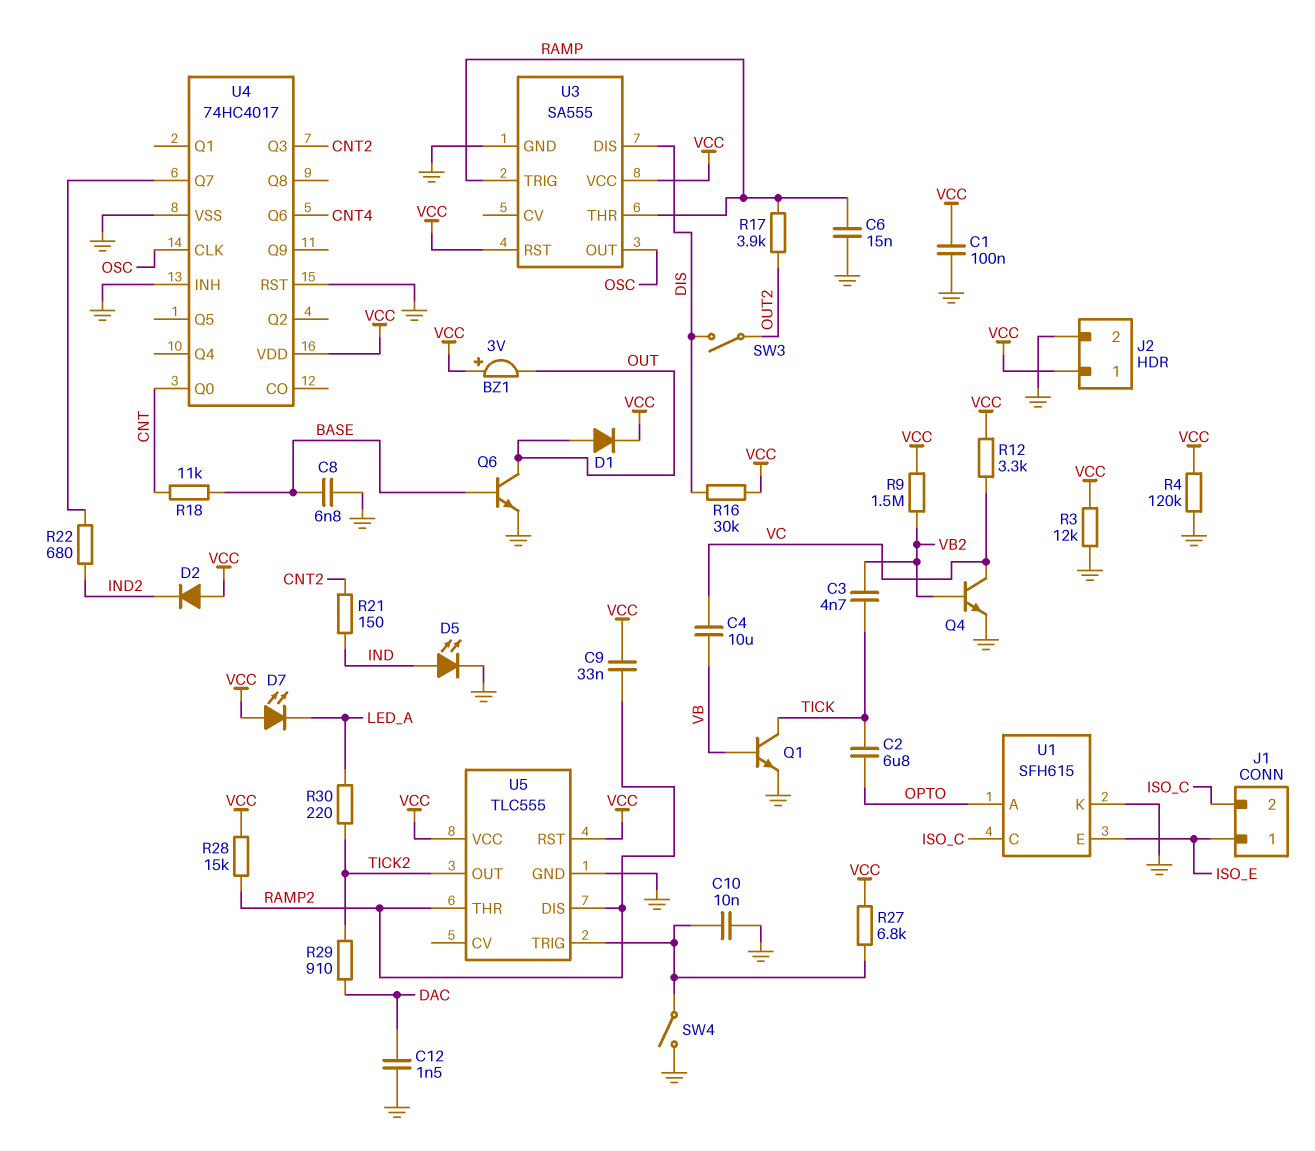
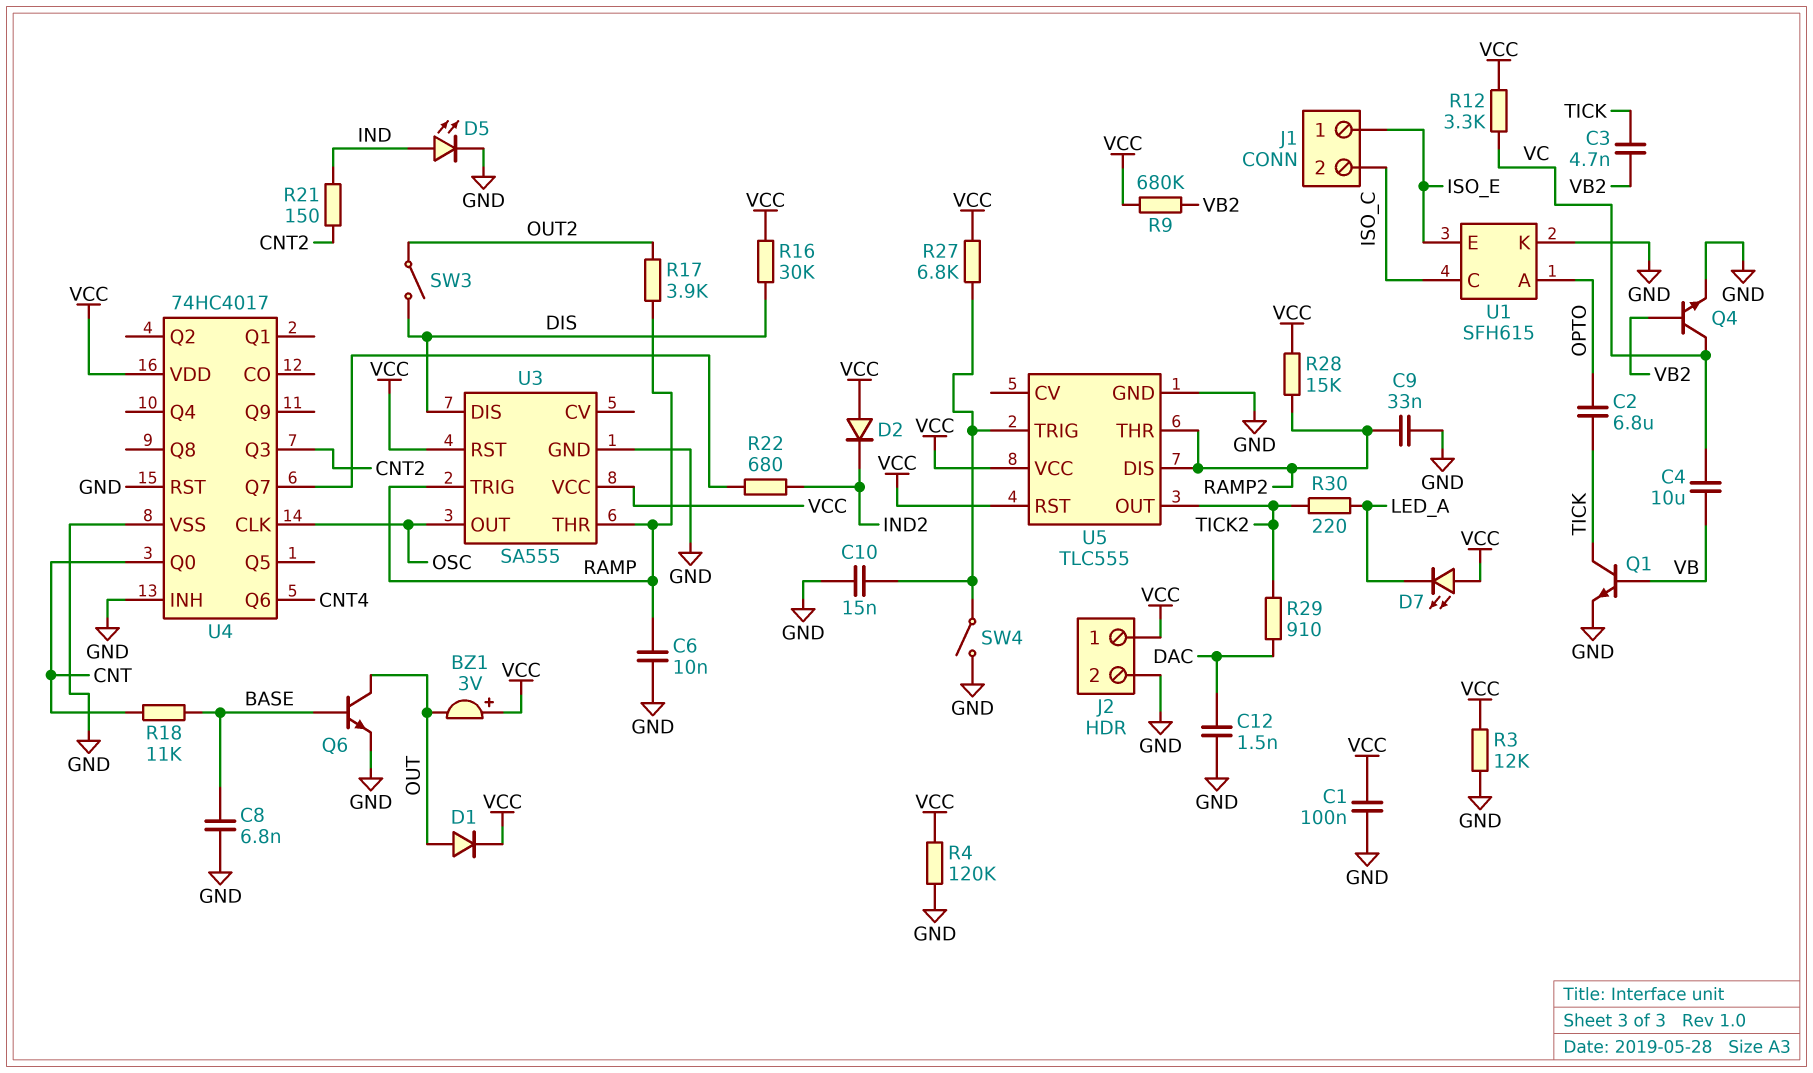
C6: 15nF (GND, RAMP) -> 10nF (GND, RAMP)
C9: 33nF (RAMP2, VCC) -> 33nF (GND, RAMP2)
C10: 10nF (GND, U5/TRIG) -> 15nF (GND, U5/TRIG)
R9: 1.5M (VB2, VCC) -> 680k (VB2, VCC)

